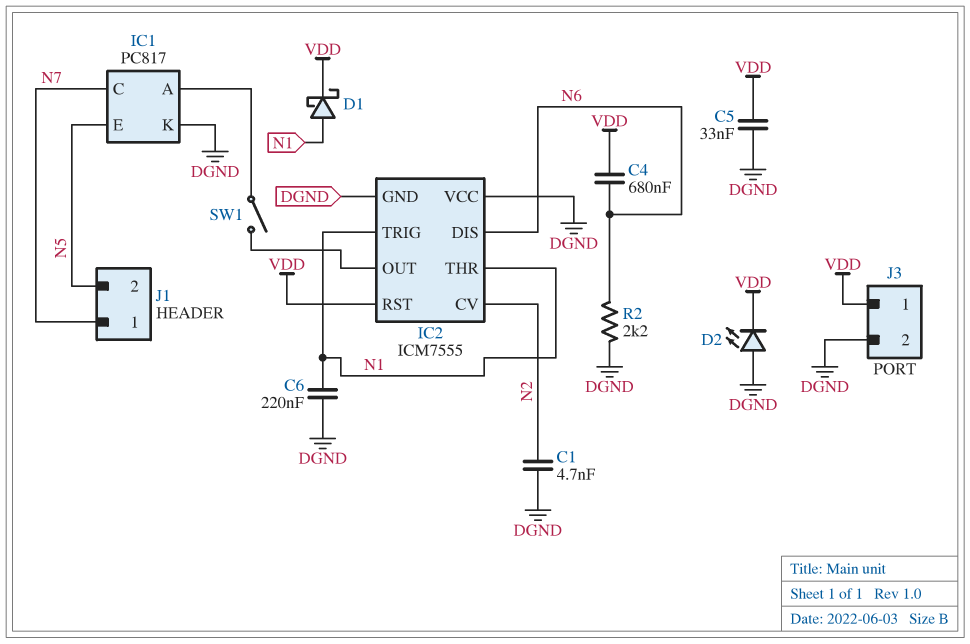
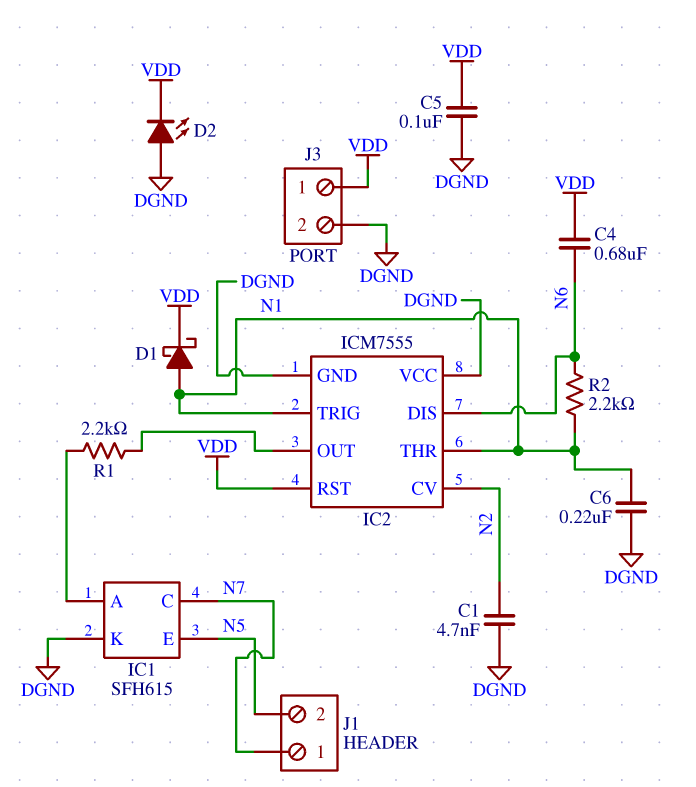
C5: 33nF (DGND, VDD) -> 100nF (DGND, VDD)
IC1: PC817 -> SFH615
R1: none -> 2.2k (IC1/A, IC2/OUT)
R2: 2.2k (DGND, N6) -> 2.2k (N1, N6)
SW1: switch (IC1/A, IC2/OUT) -> none

